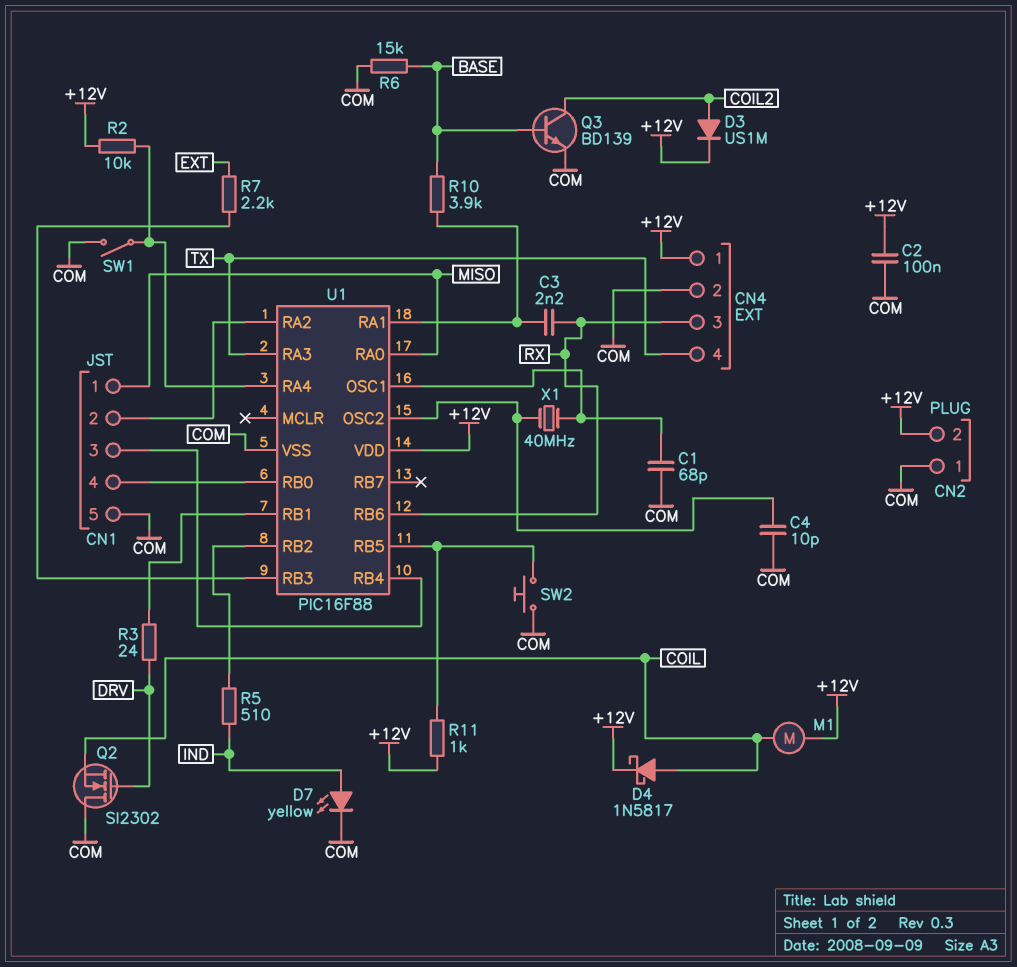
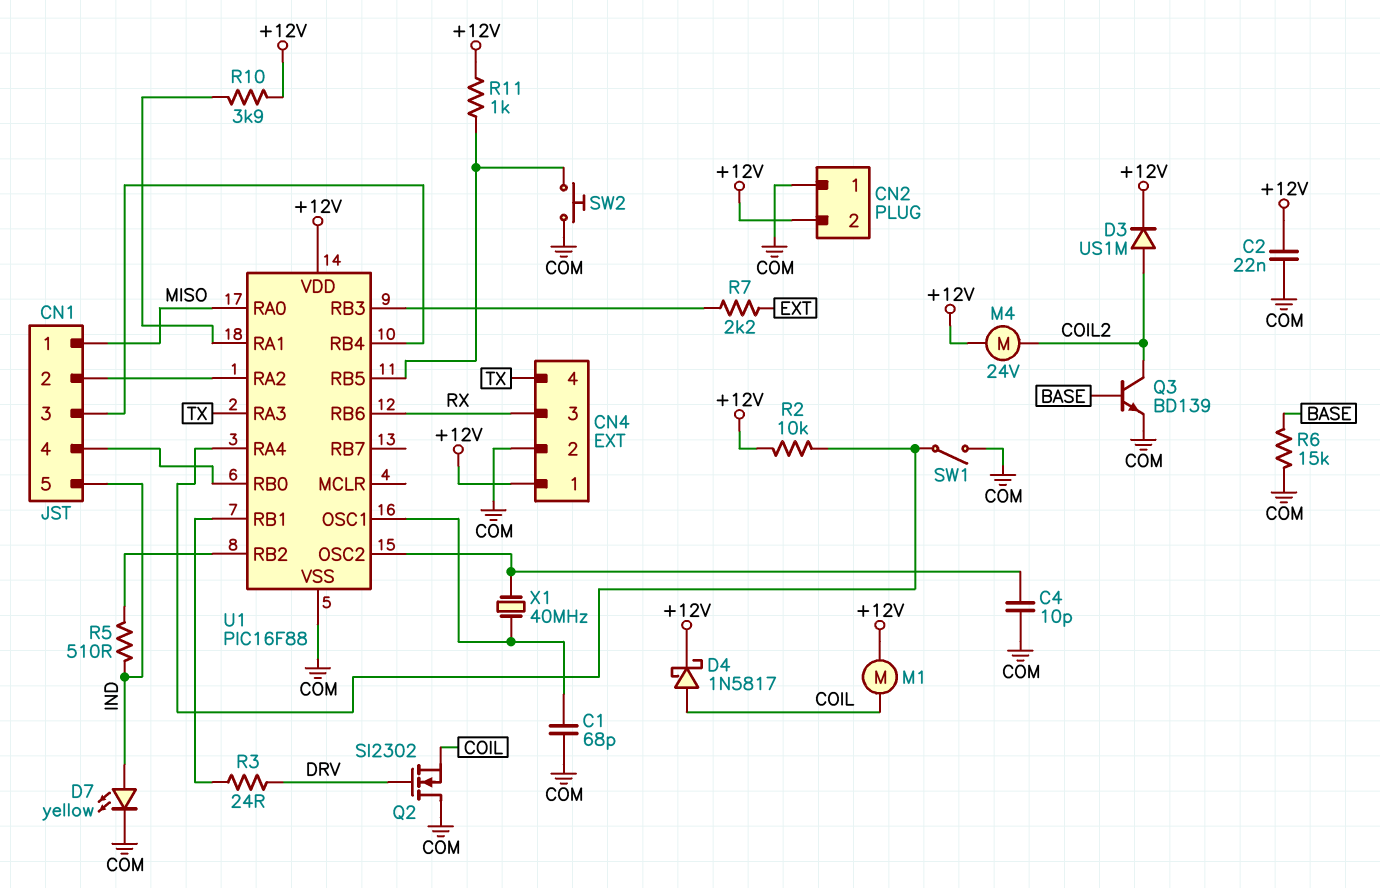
C2: 100nF (+12V, COM) -> 22nF (+12V, COM)
C3: 2.2nF (RX, U1/RA1) -> none
CN1 pin 5: COM -> IND
M4: none -> motor 24V (+12V, COIL2)
R10: 3.9k (BASE, U1/RA1) -> 3.9k (+12V, U1/RA1)

